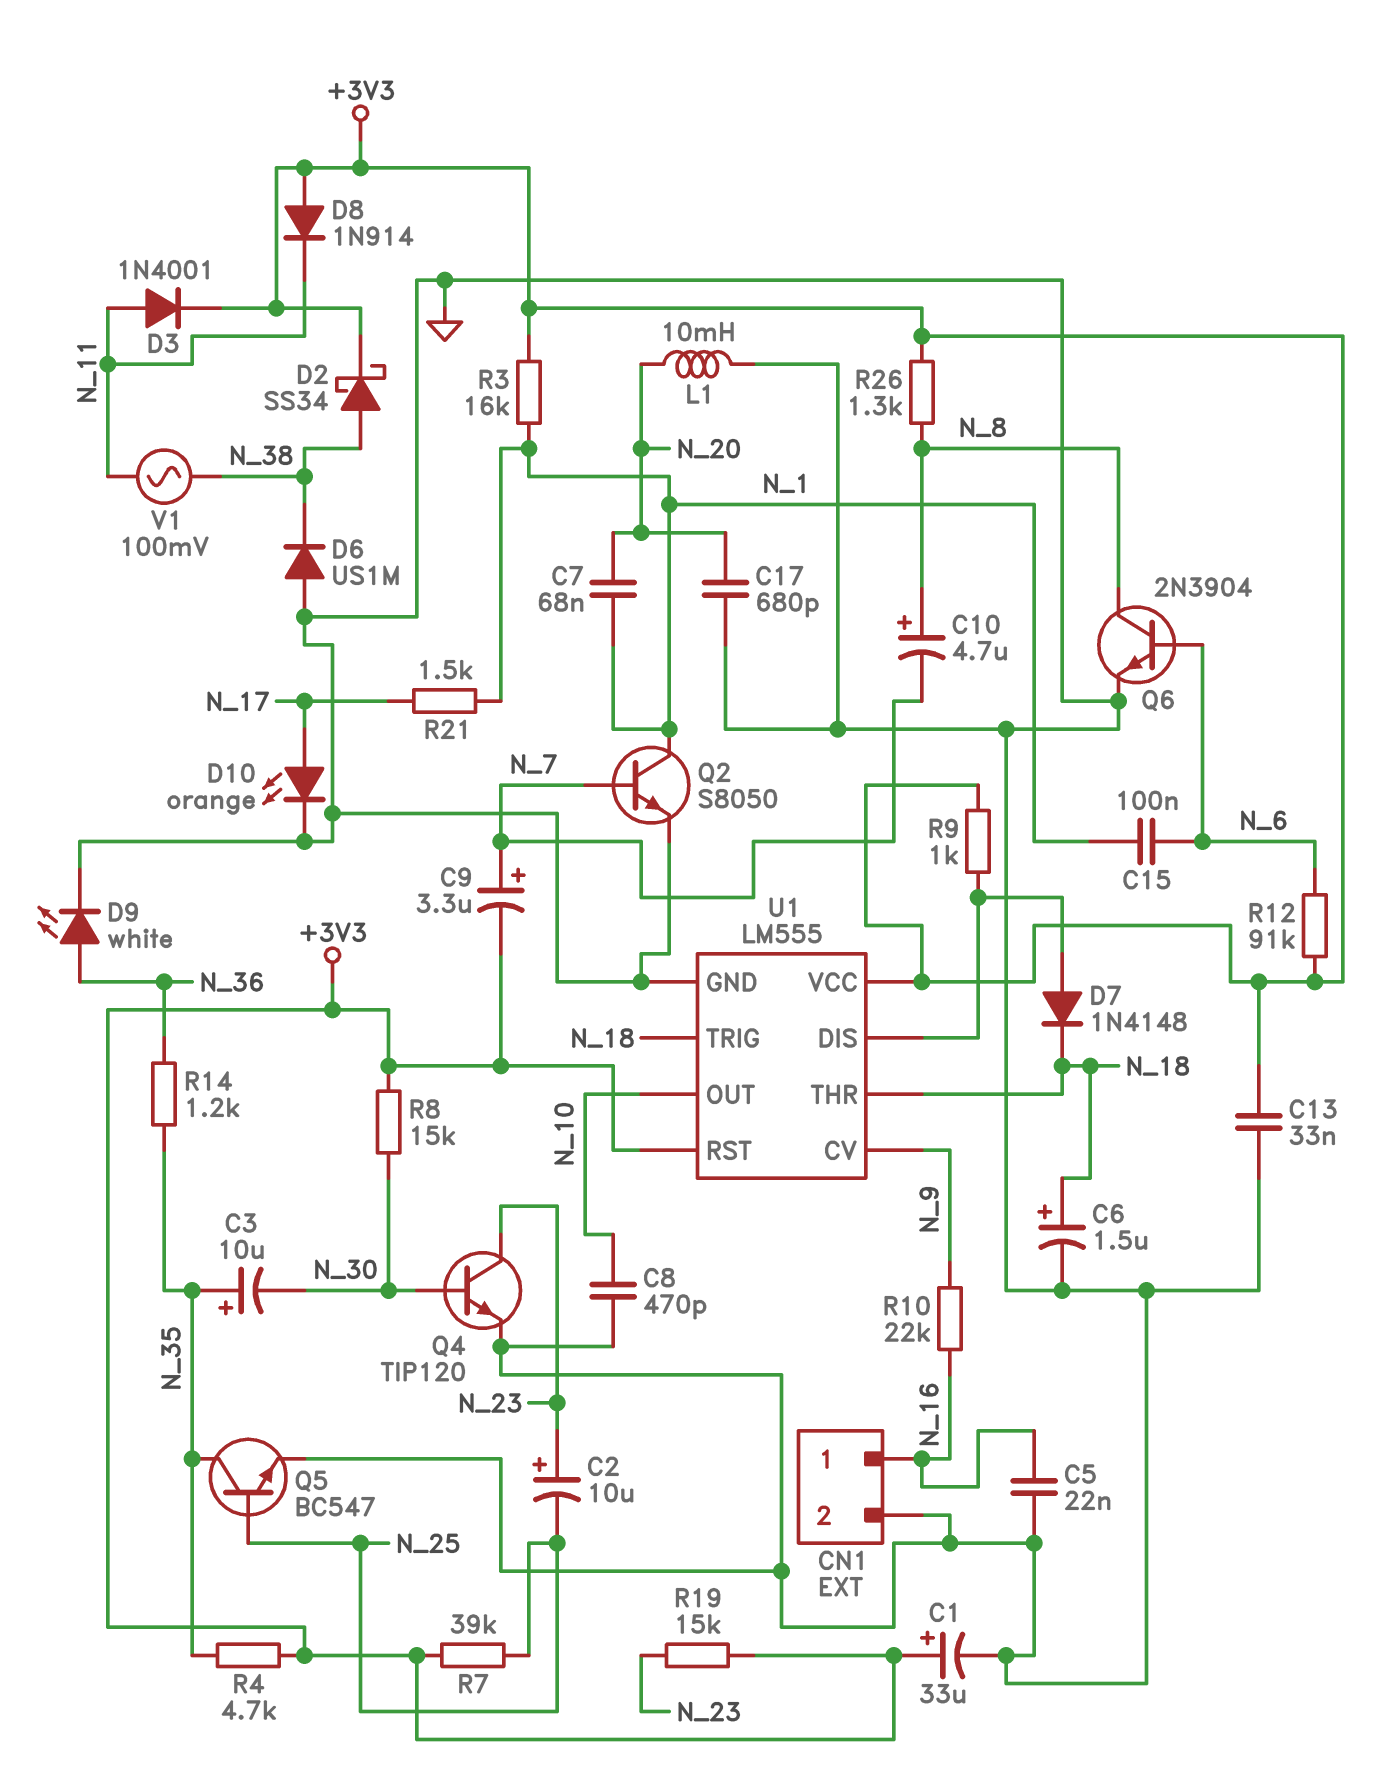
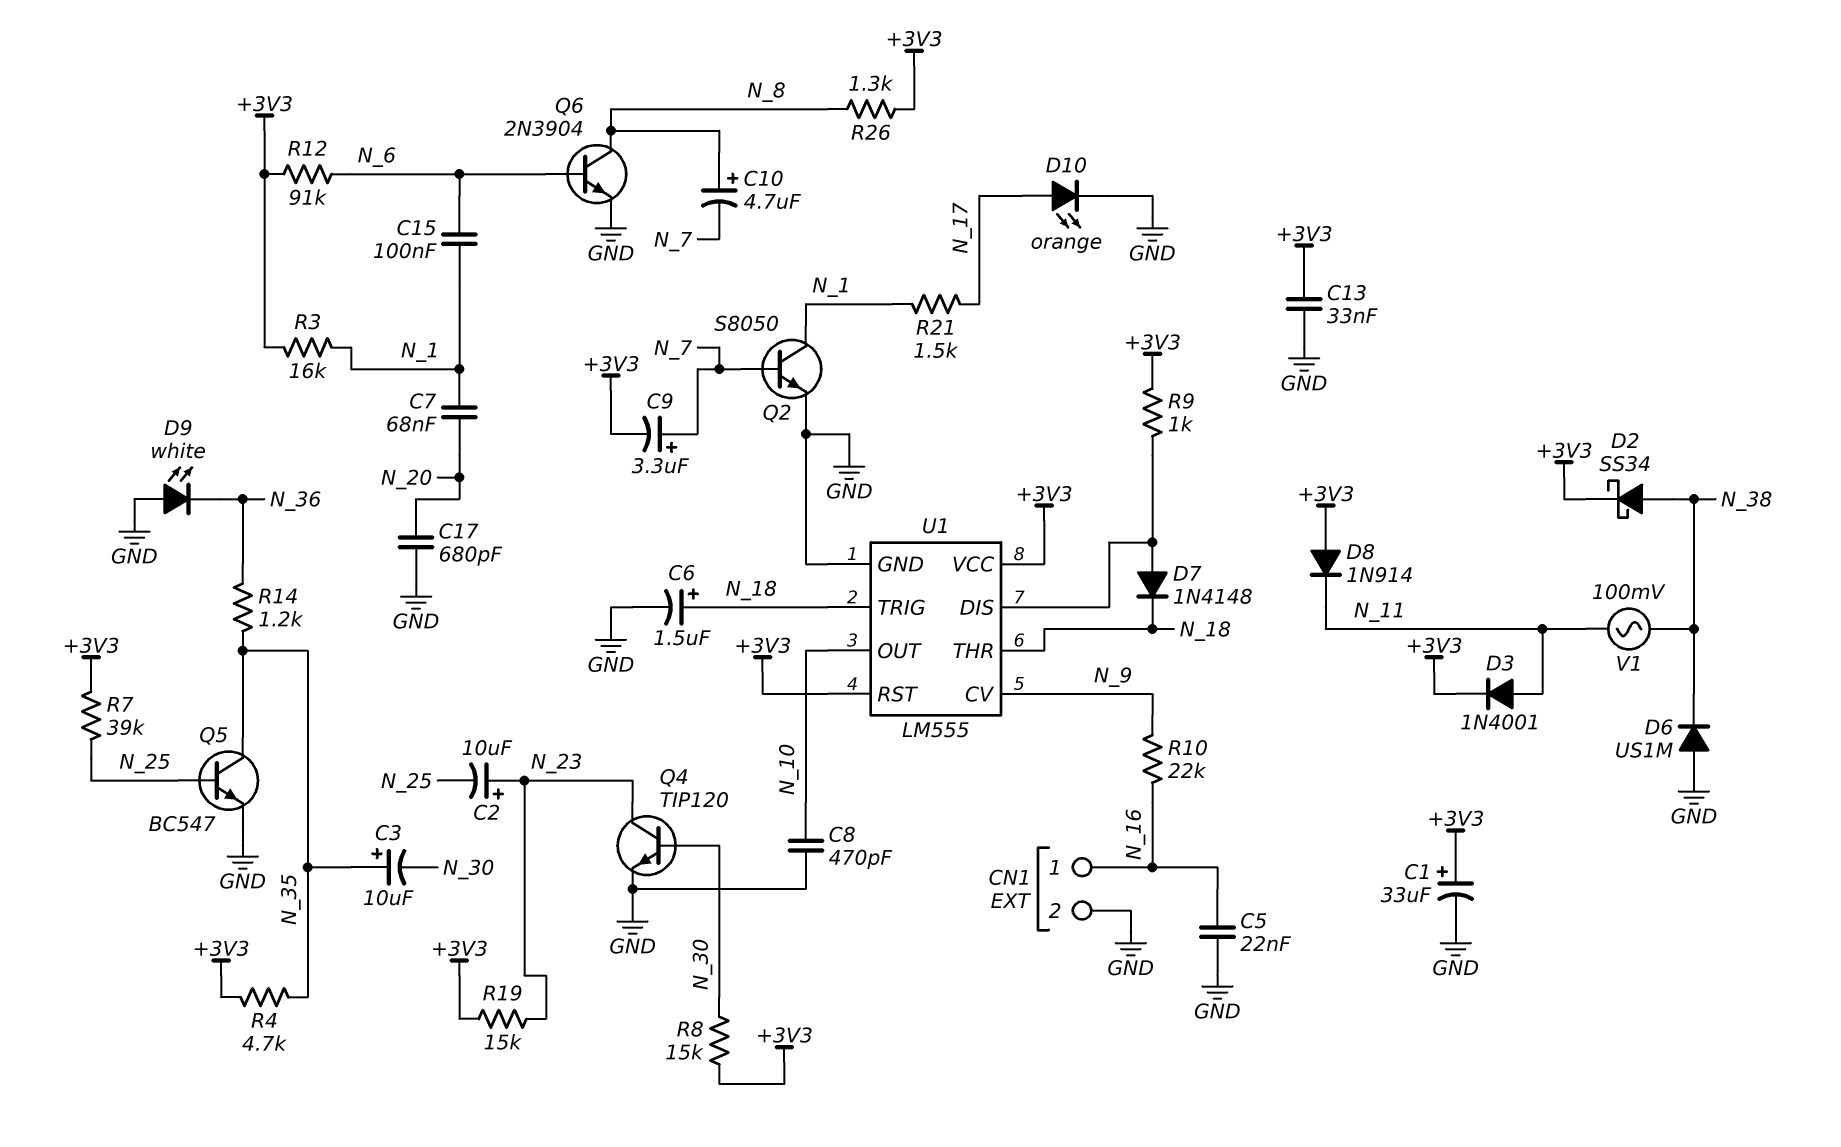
D9: LED white (A N_36, K GND) -> LED white (A GND, K N_36)
L1: 10mH (GND, N_20) -> none

